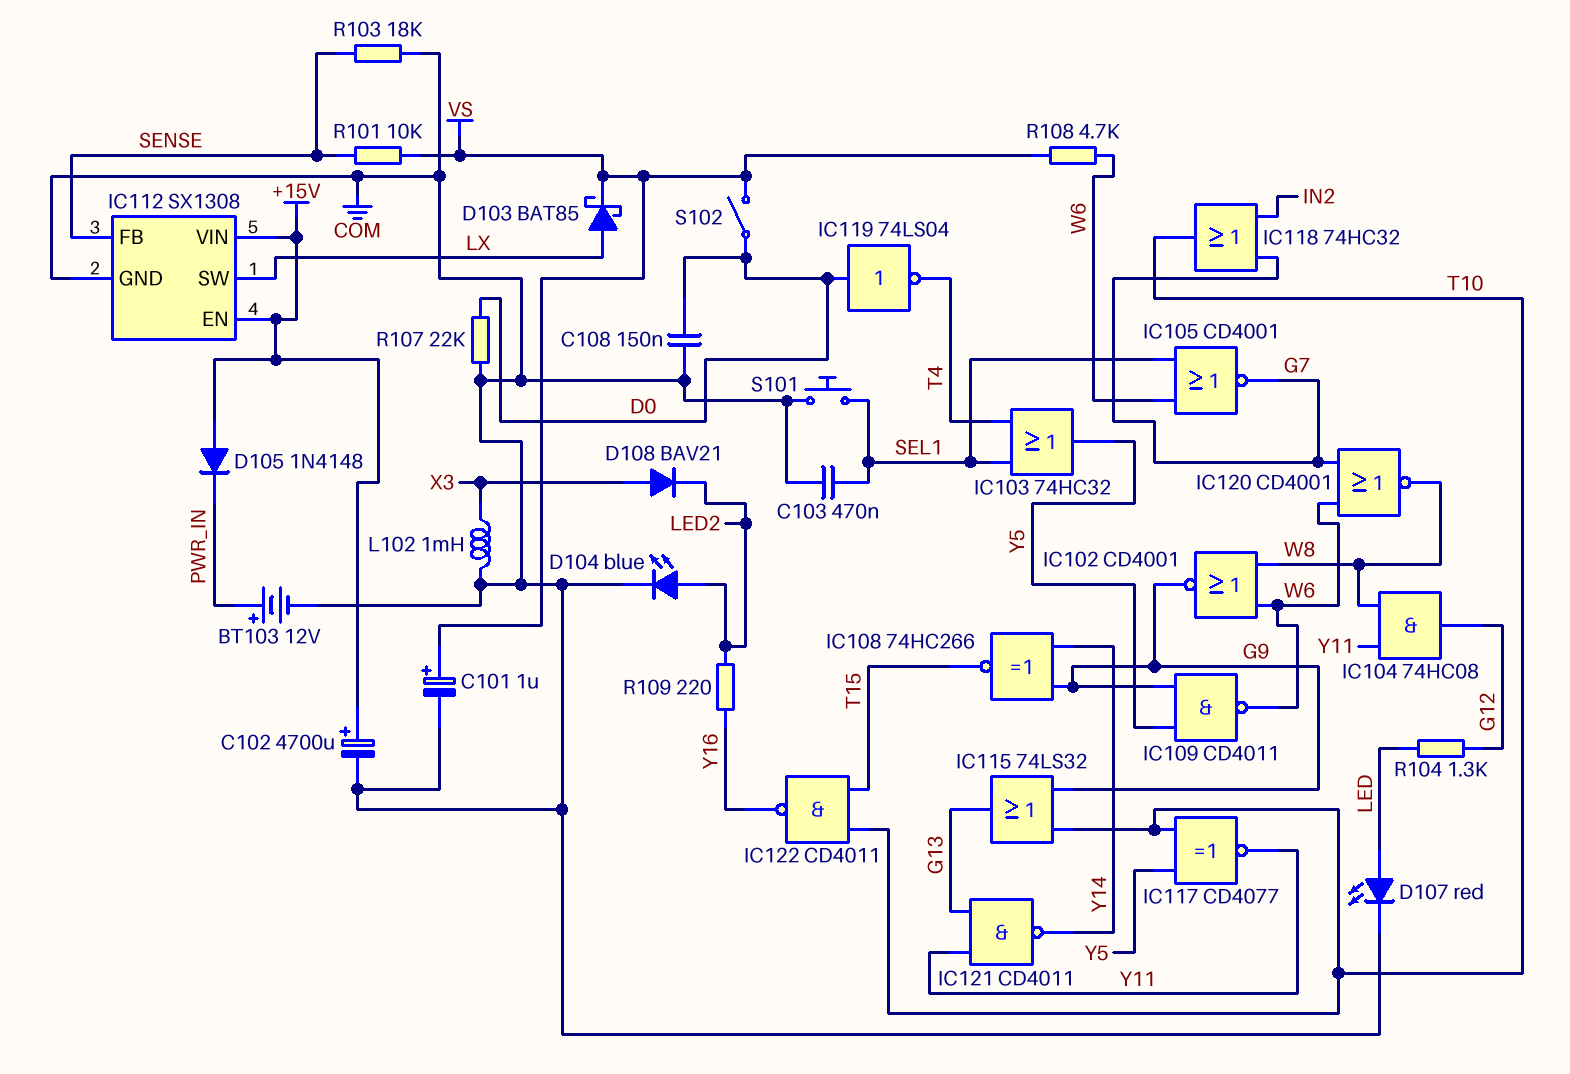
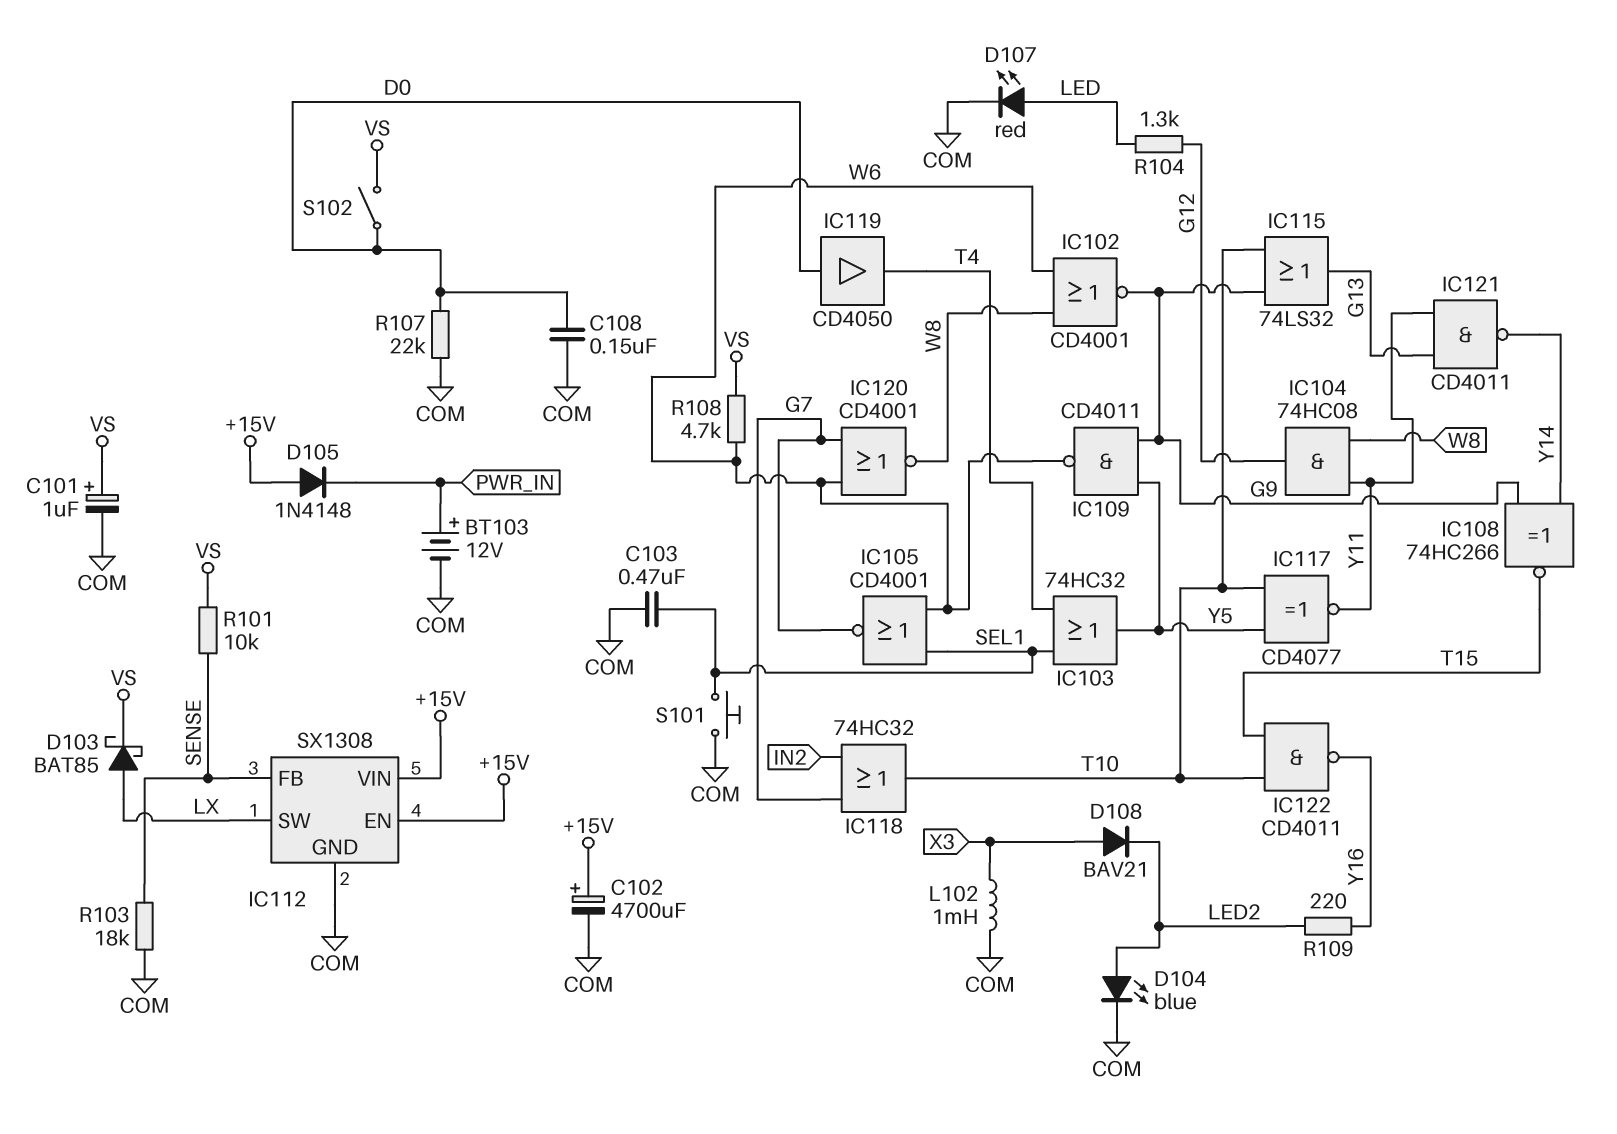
IC119: NOT 74LS04 (in D0, out T4) -> buffer CD4050 (in D0, out T4)

